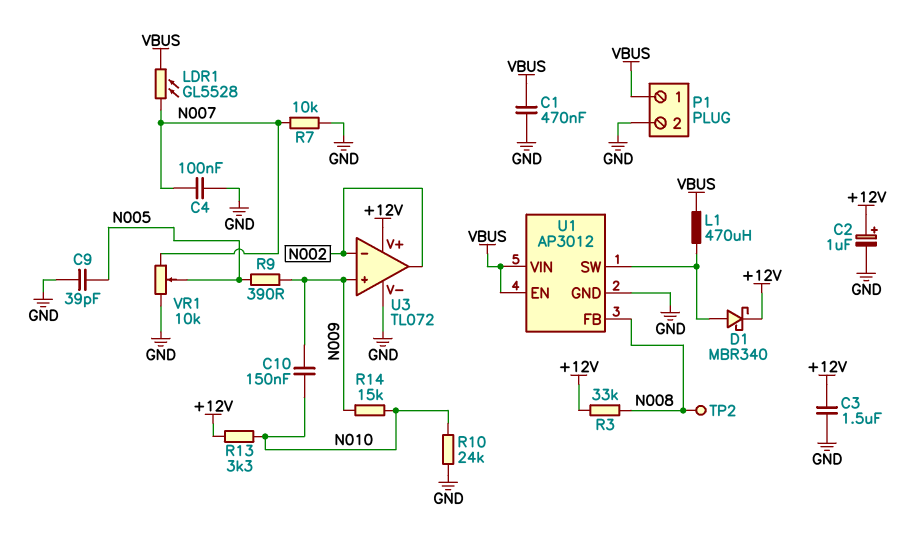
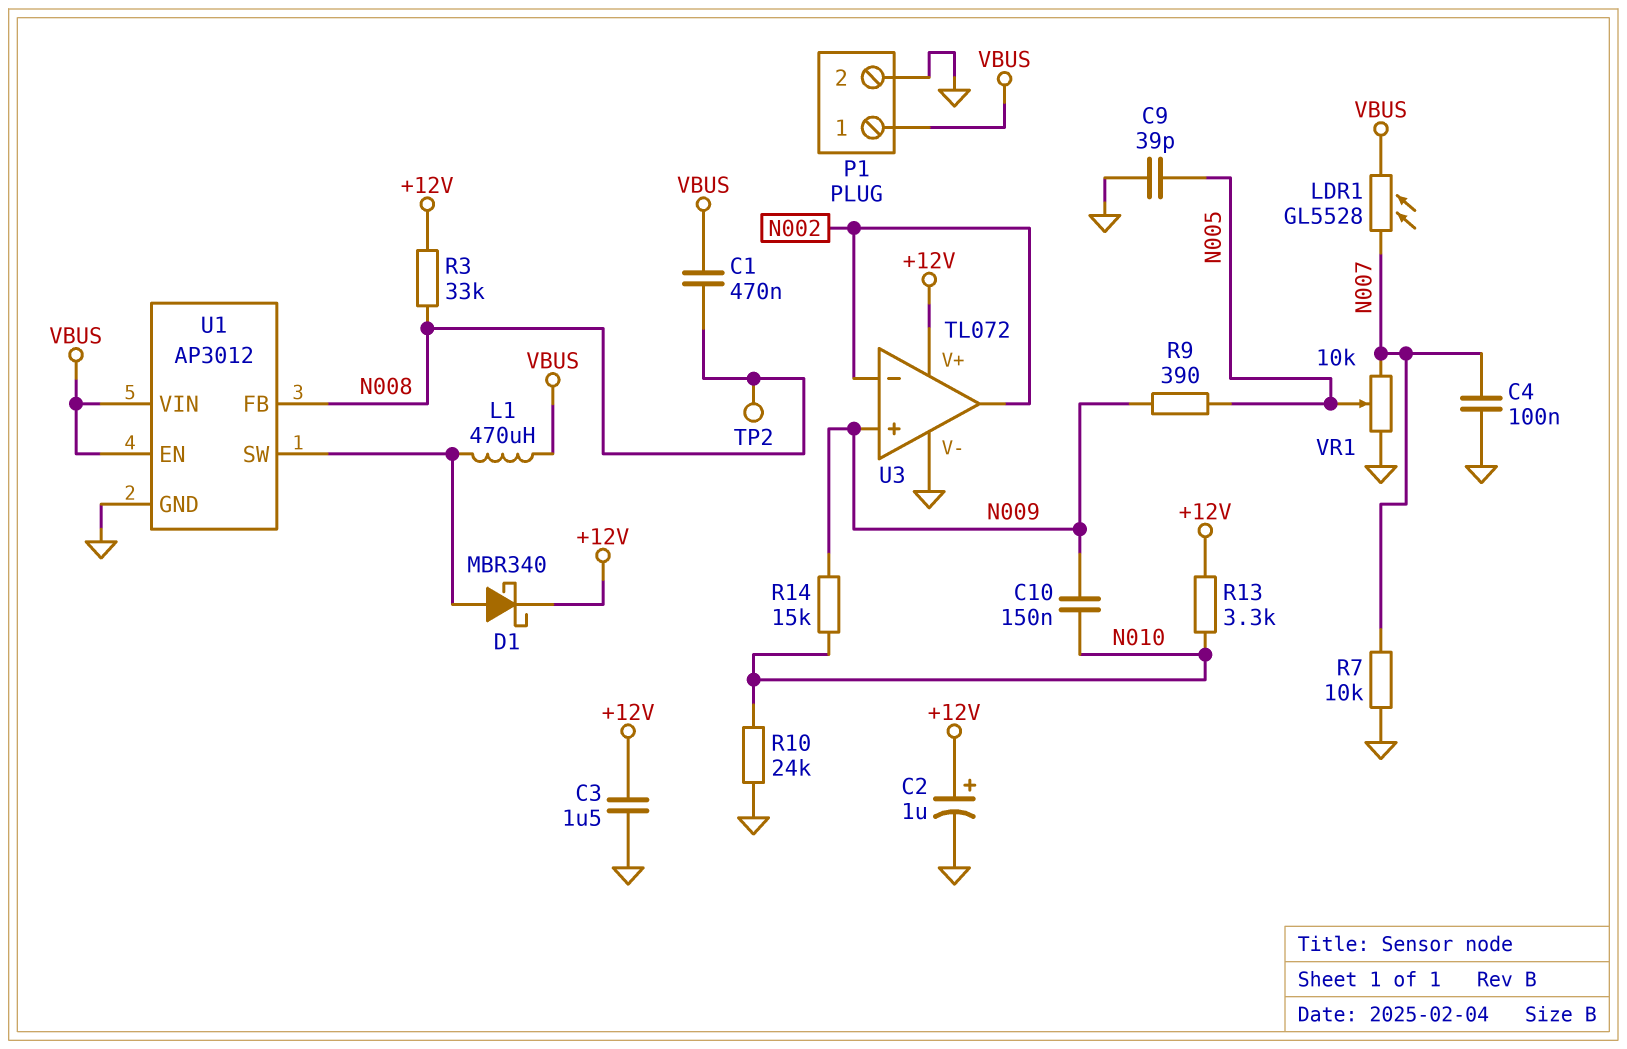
C1: 470nF (GND, VBUS) -> 470nF (N008, VBUS)

